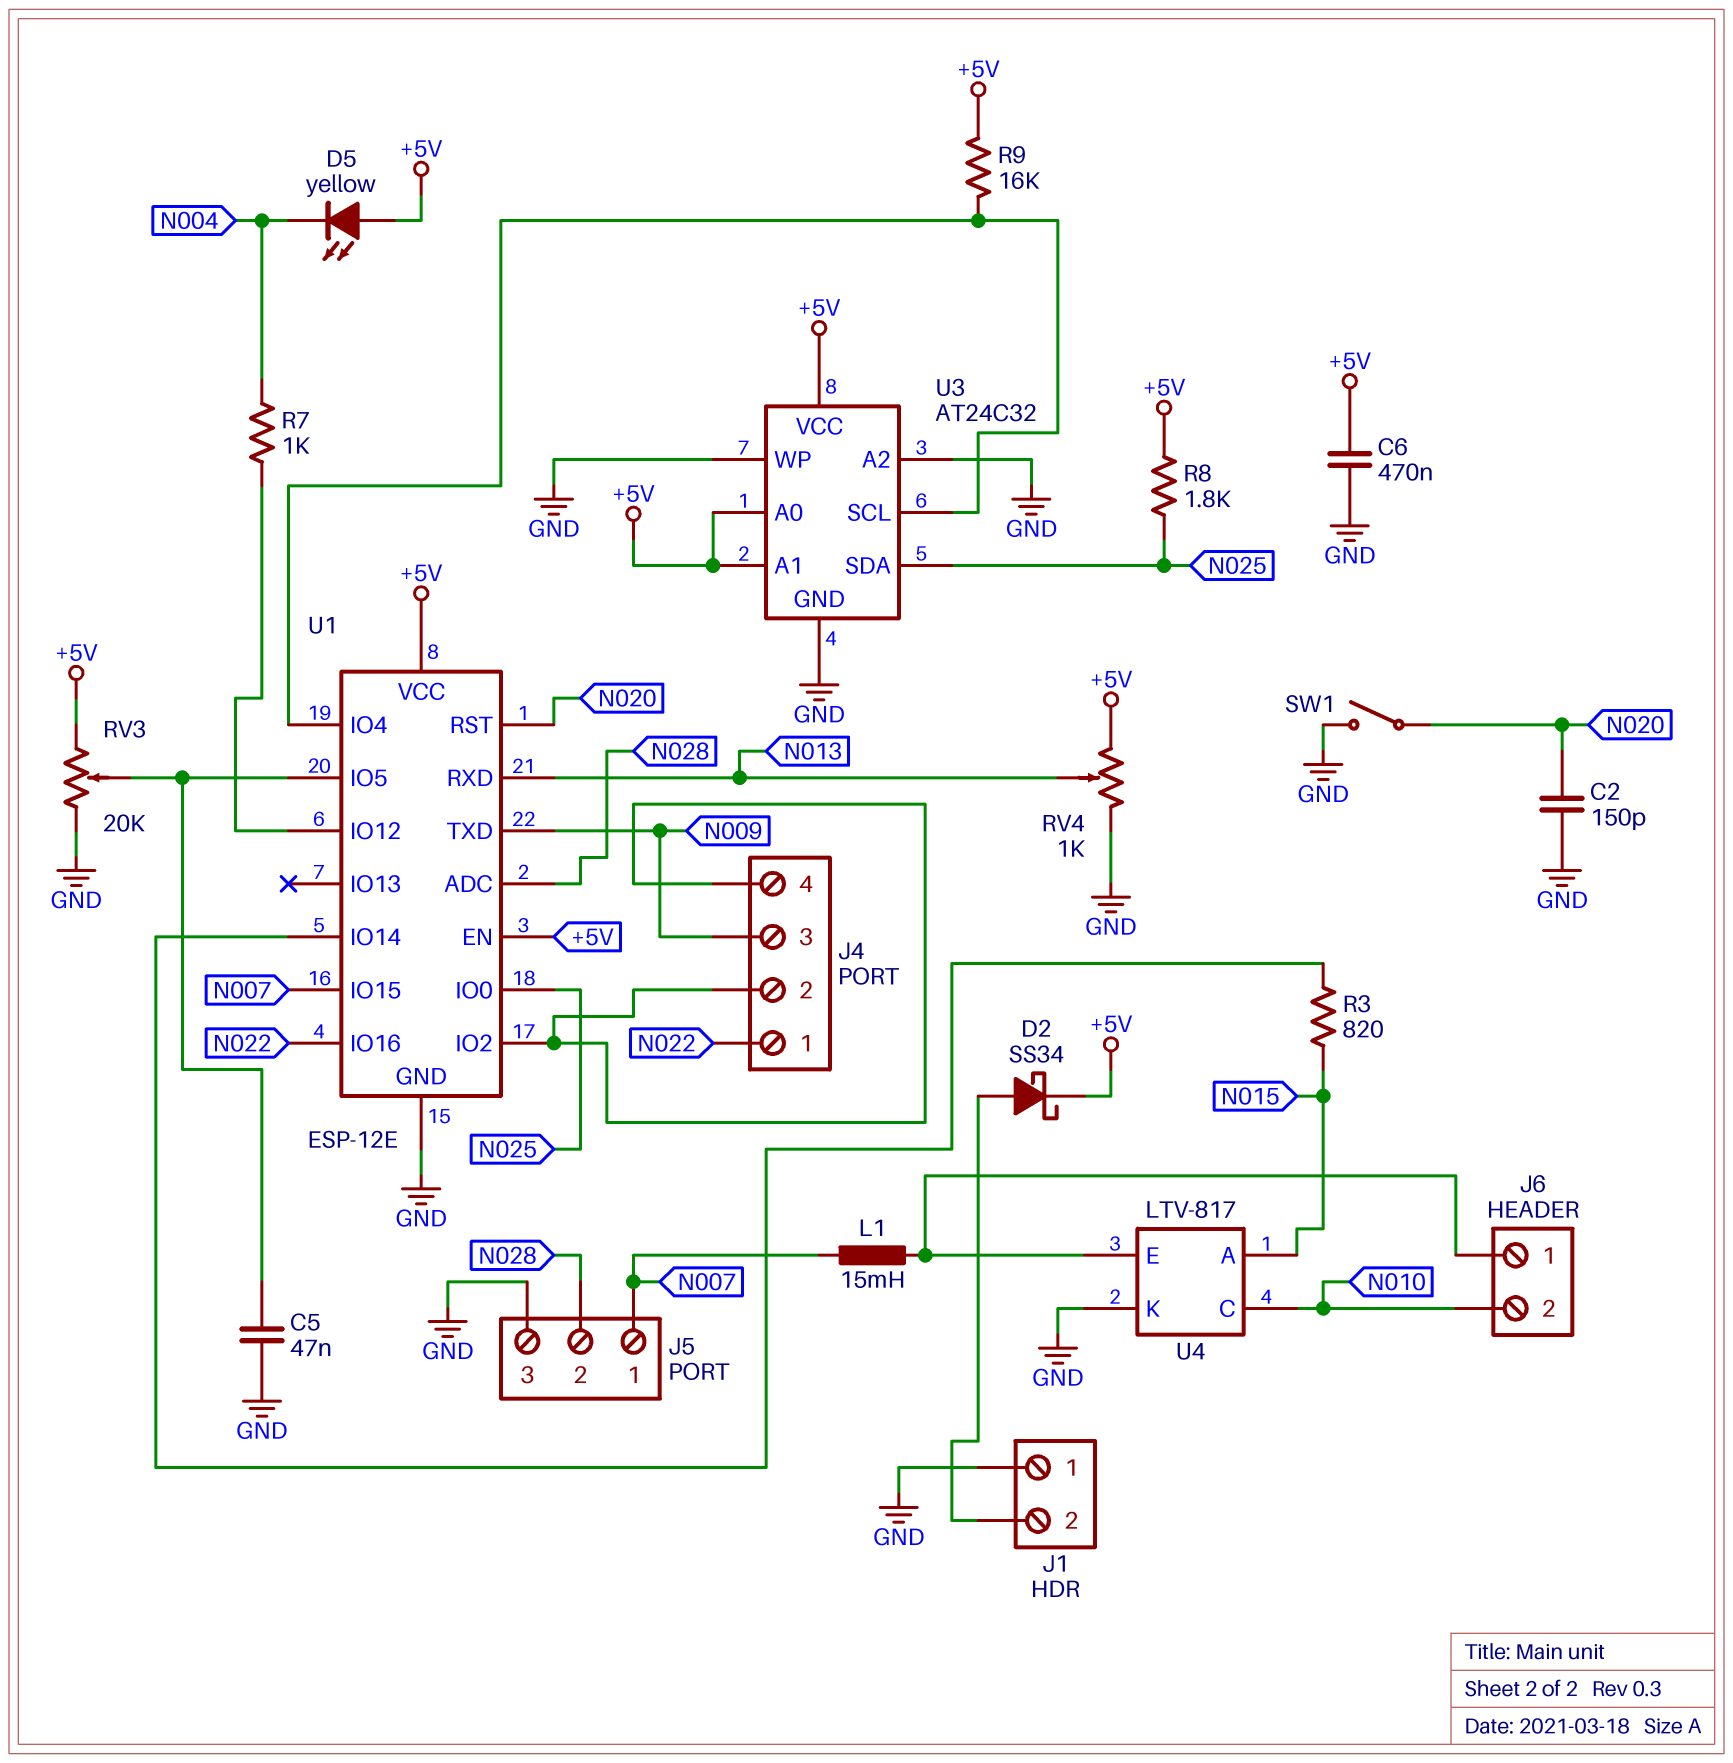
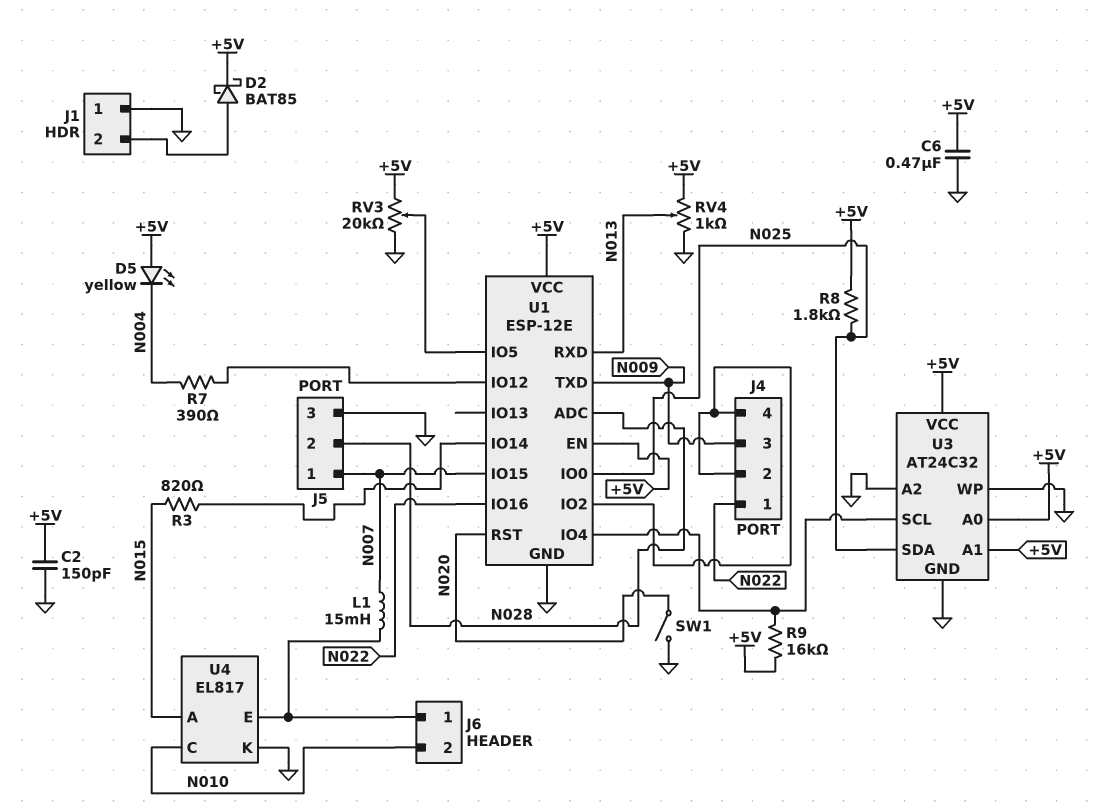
C2: 150pF (GND, N020) -> 150pF (+5V, GND)
C5: 47nF (GND, U1/IO5) -> none
D2: schottky SS34 (A J1/2, K +5V) -> schottky BAT85 (A J1/2, K +5V)
R7: 1k (N004, U1/IO12) -> 390 (N004, U1/IO12)
U4: LTV-817 -> EL817

